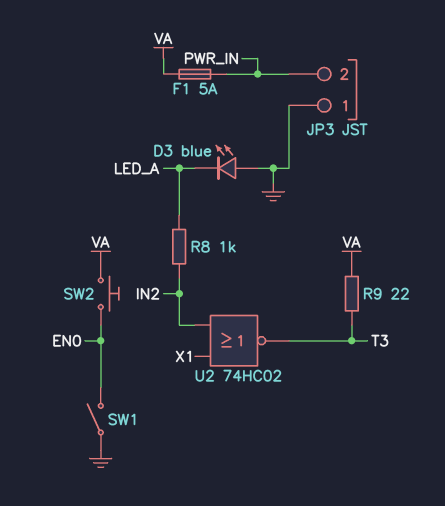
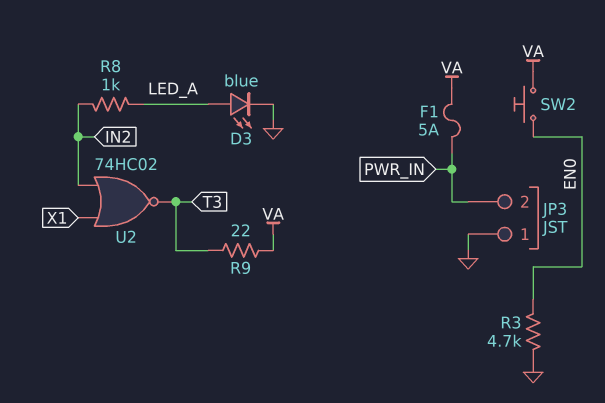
D3: LED blue (A GND, K LED_A) -> LED blue (A LED_A, K GND)
R3: none -> 4.7k (EN0, GND)
SW1: switch (EN0, GND) -> none

